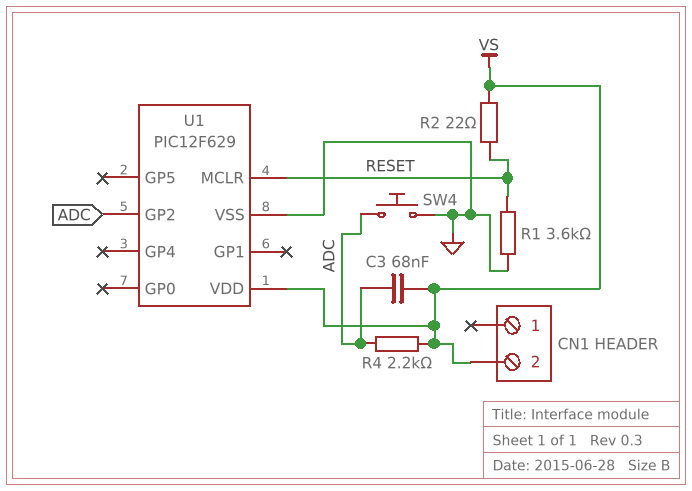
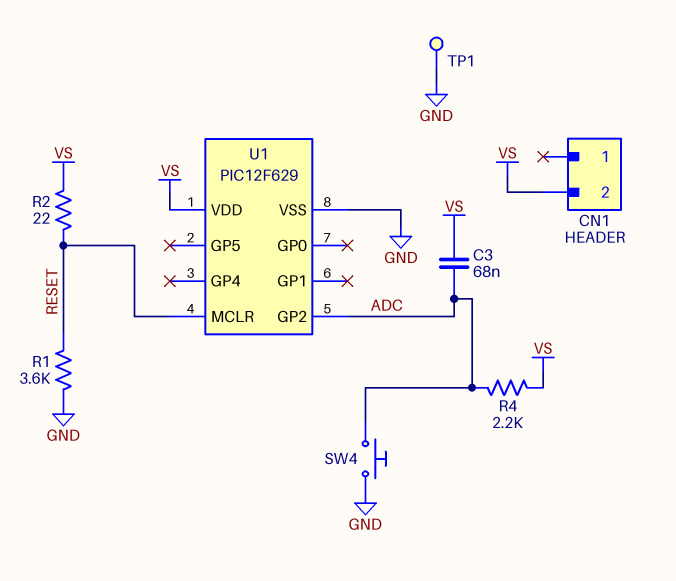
TP1: none -> test point (GND)

